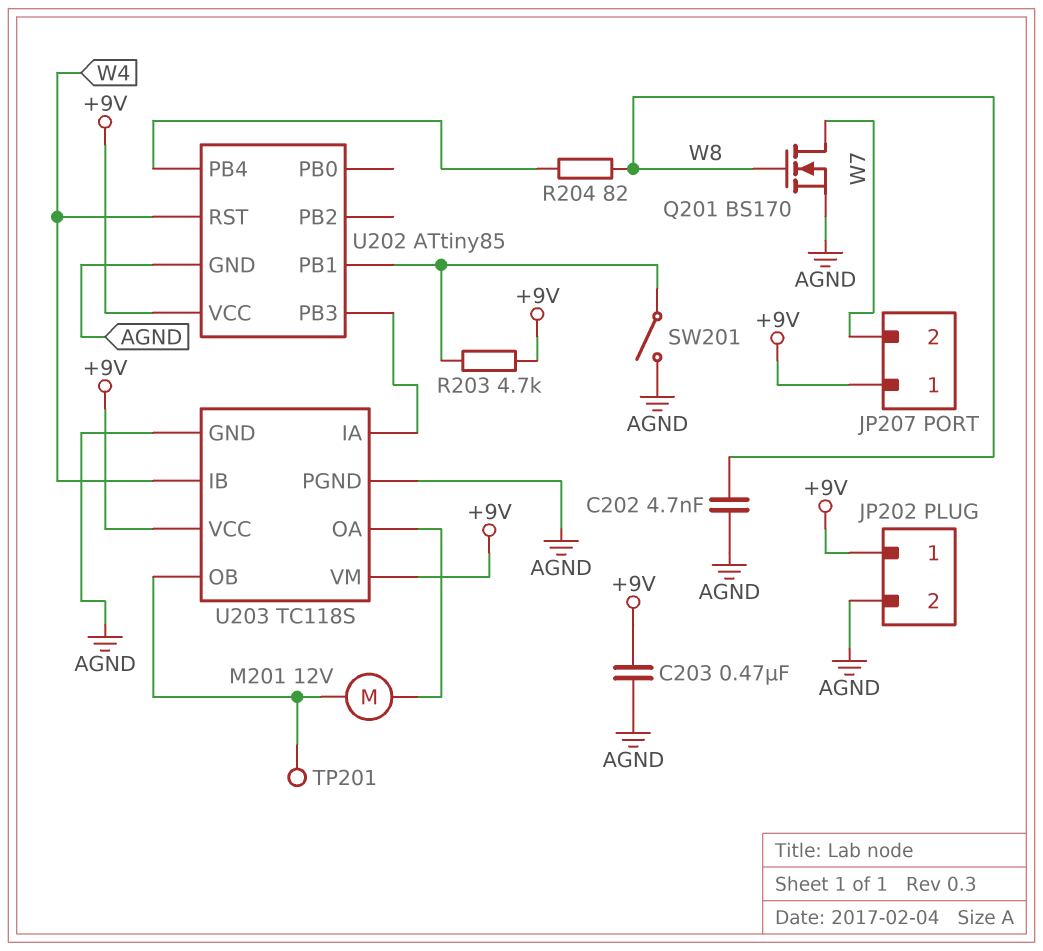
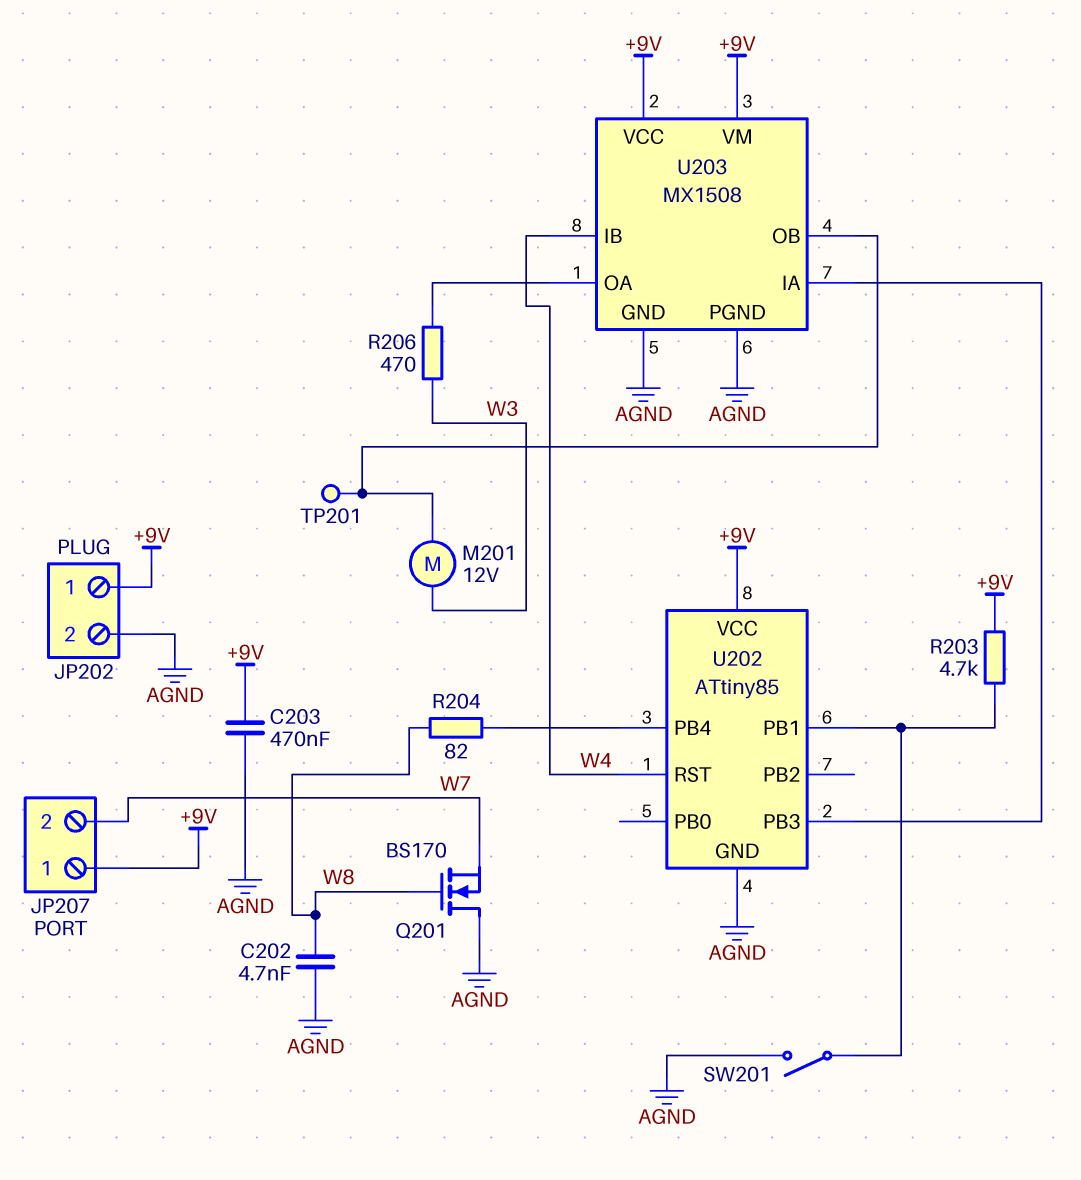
M201: motor 12V (U203/OA, U203/OB) -> motor 12V (U203/OB, W3)
Q201: NMOS BS170 (G W8, D W7, S AGND) -> NMOS BS170 (G W8, D AGND, S W7)
R206: none -> 470 (U203/OA, W3)
U203: TC118S -> MX1508

